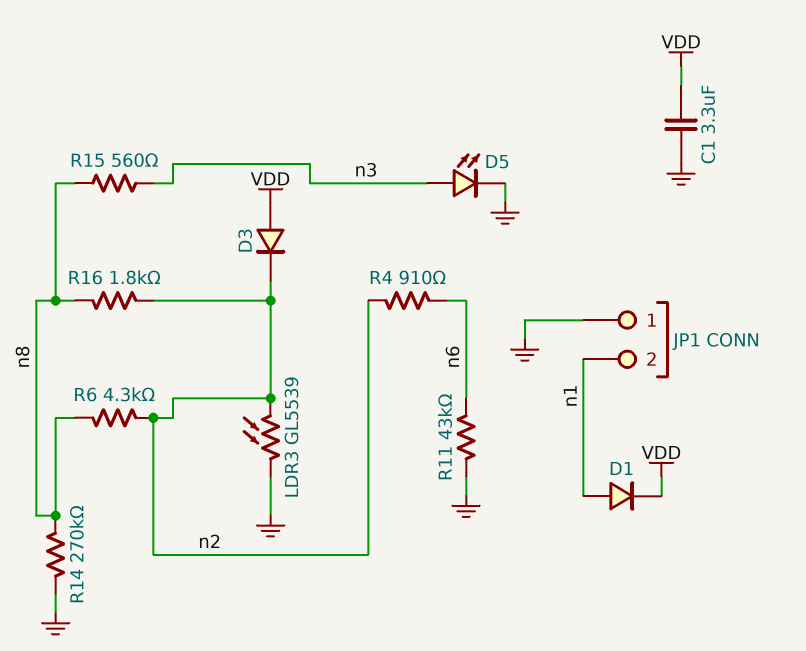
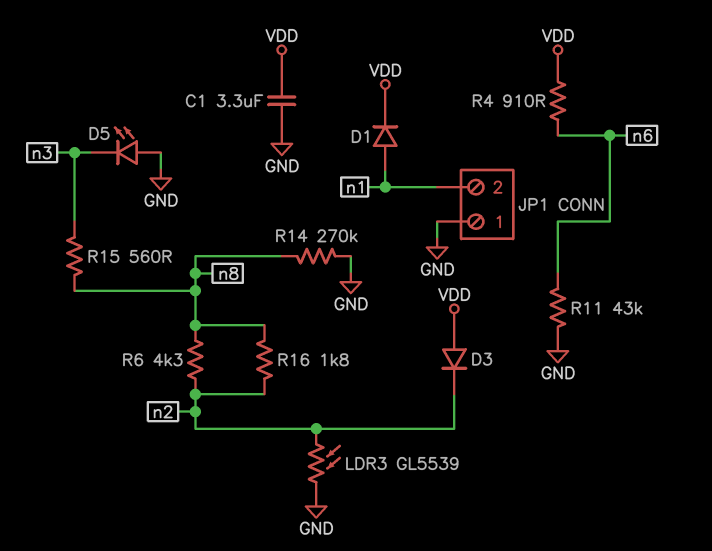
D5: LED (A n3, K GND) -> LED (A GND, K n3)
R4: 910 (n2, n6) -> 910 (VDD, n6)

